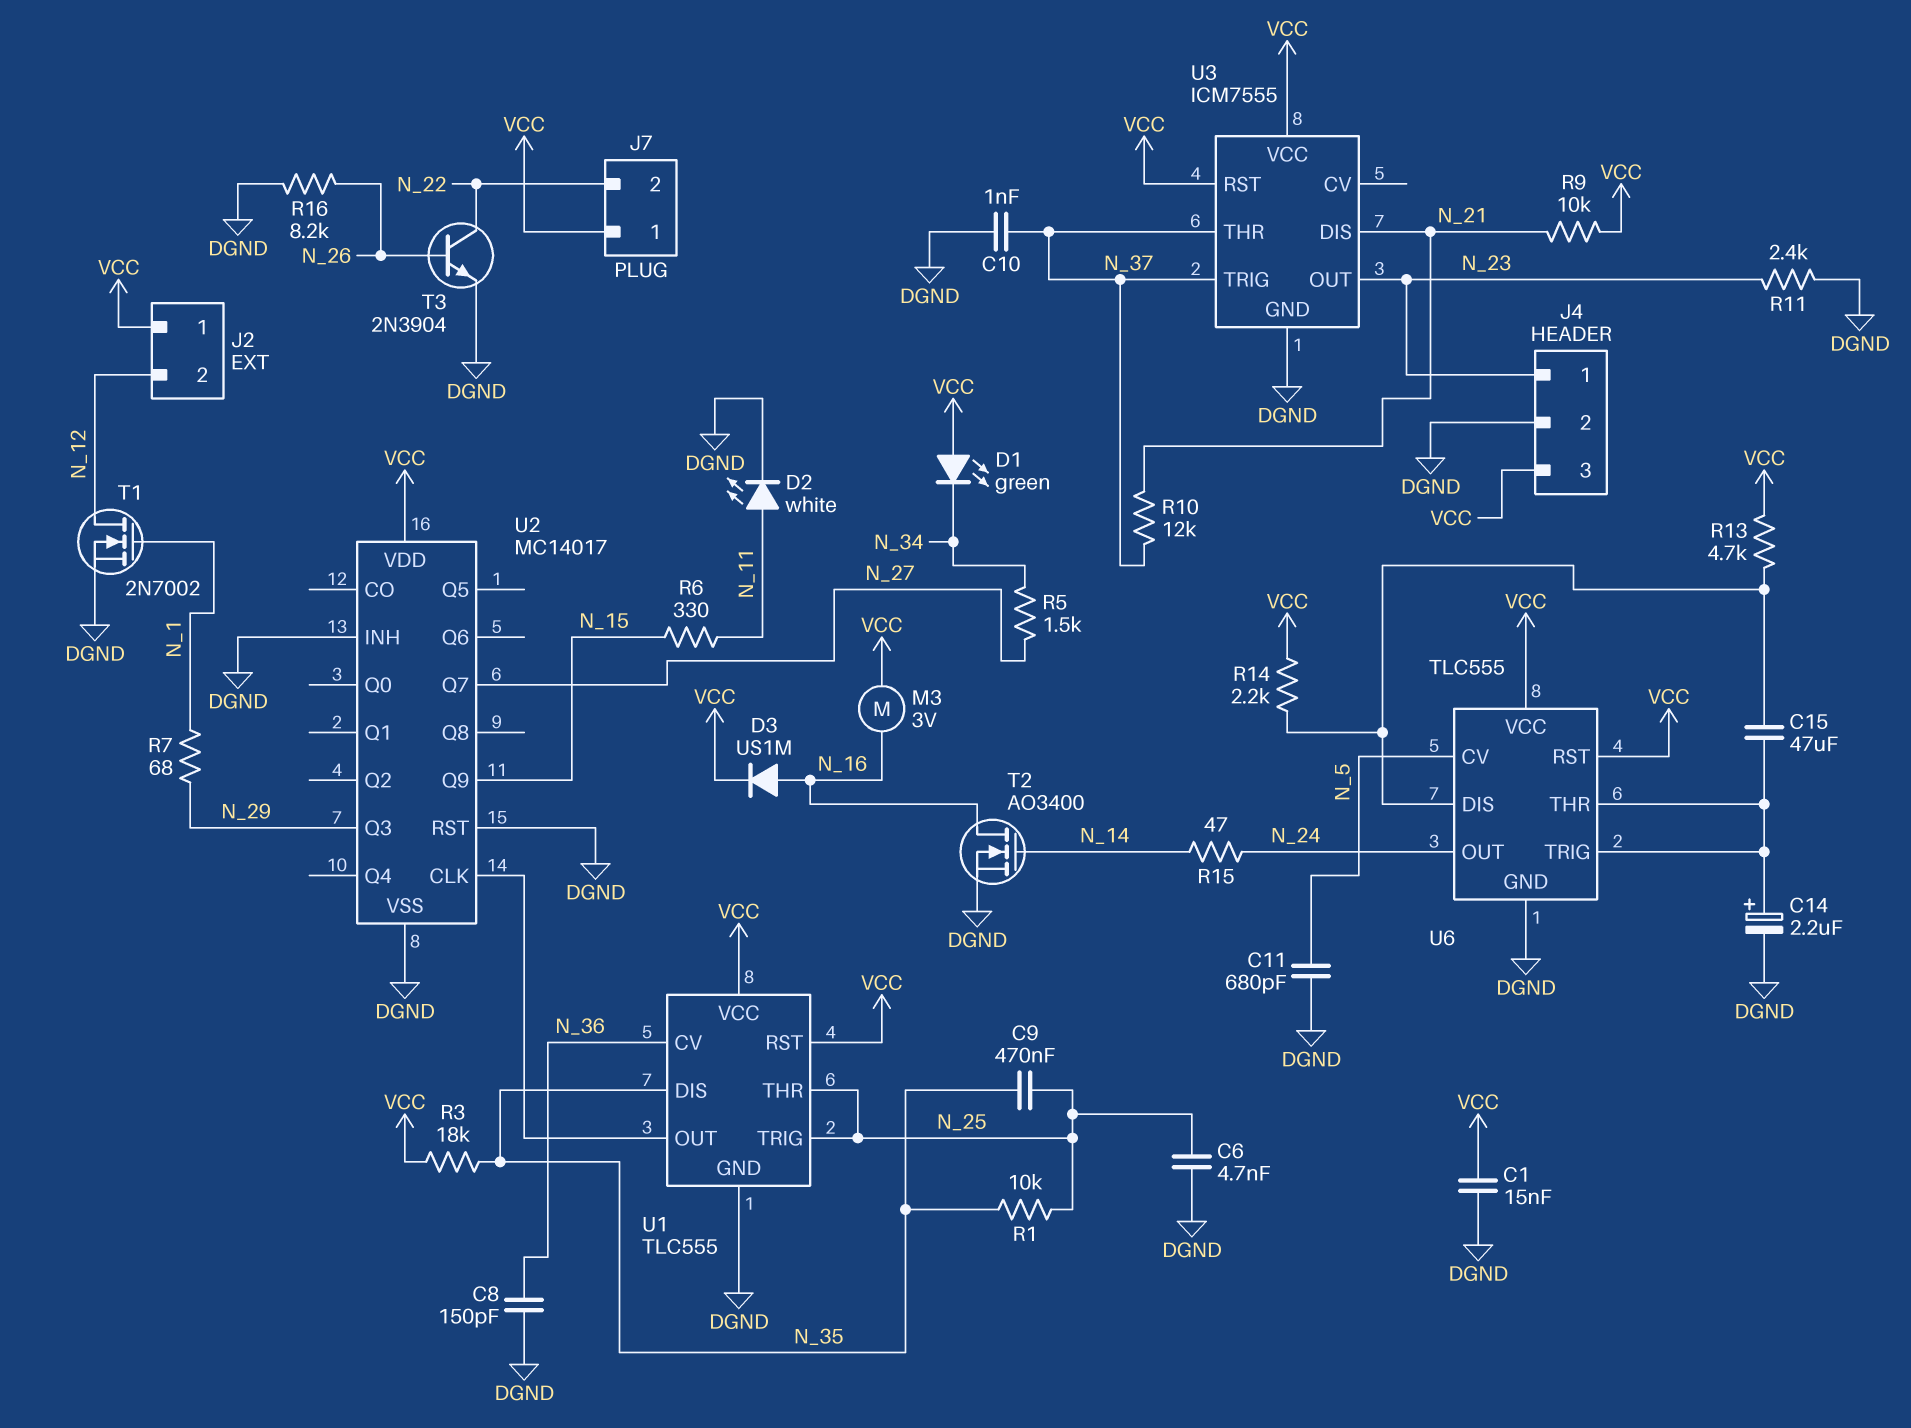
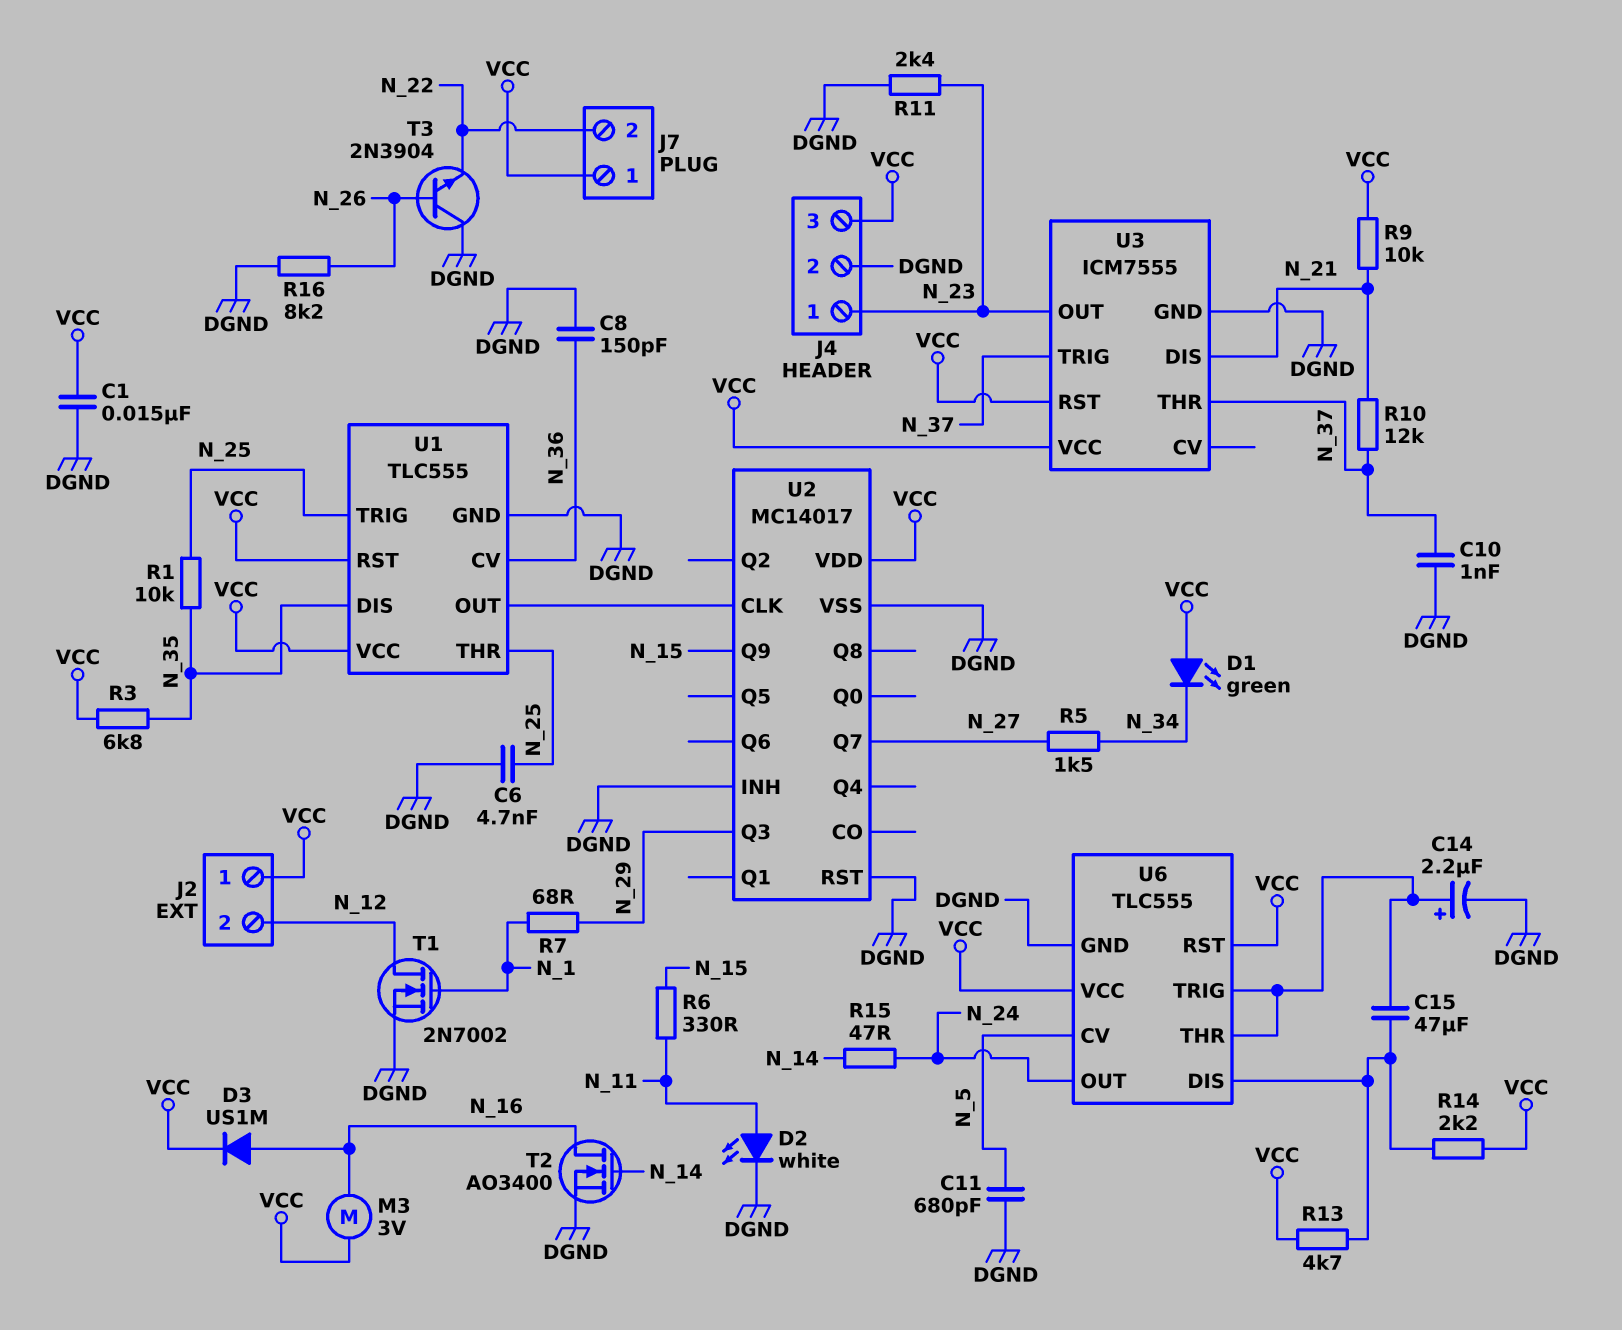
C9: 470nF (N_25, N_35) -> none
R3: 18k (N_35, VCC) -> 6.8k (N_35, VCC)
T3: NPN 2N3904 (B N_26, C N_22, E DGND) -> NPN 2N3904 (B N_26, C DGND, E N_22)

